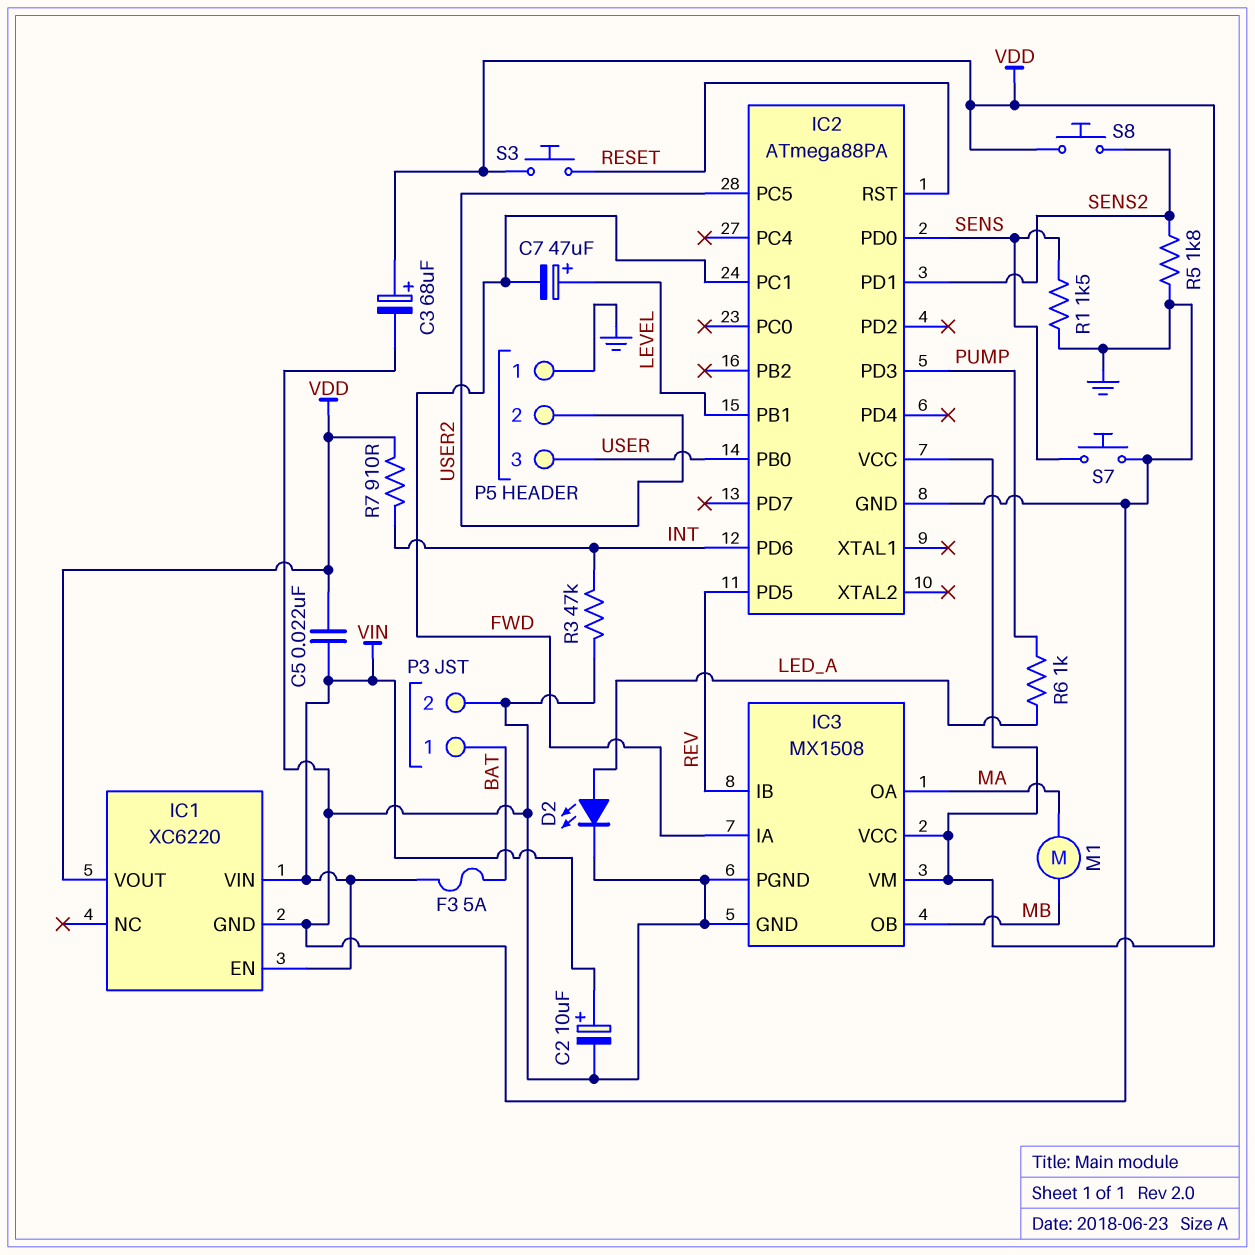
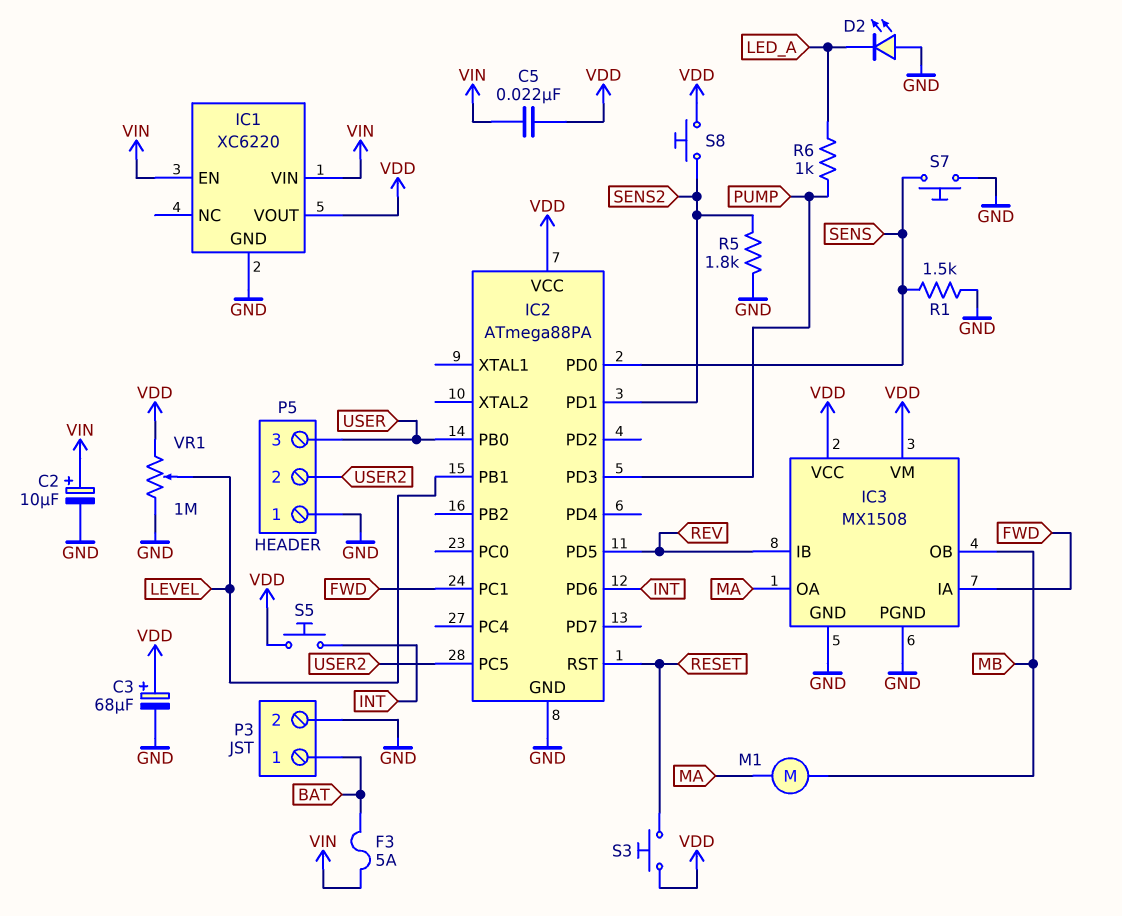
C7: 47uF (plus LEVEL, minus FWD) -> none
D2: LED (A LED_A, K GND) -> LED (A GND, K LED_A)
R3: 47k (GND, INT) -> none
R7: 910 (INT, VDD) -> none
S5: none -> button (INT, VDD)
VR1: none -> 1M (GND, VDD, wiper LEVEL)

